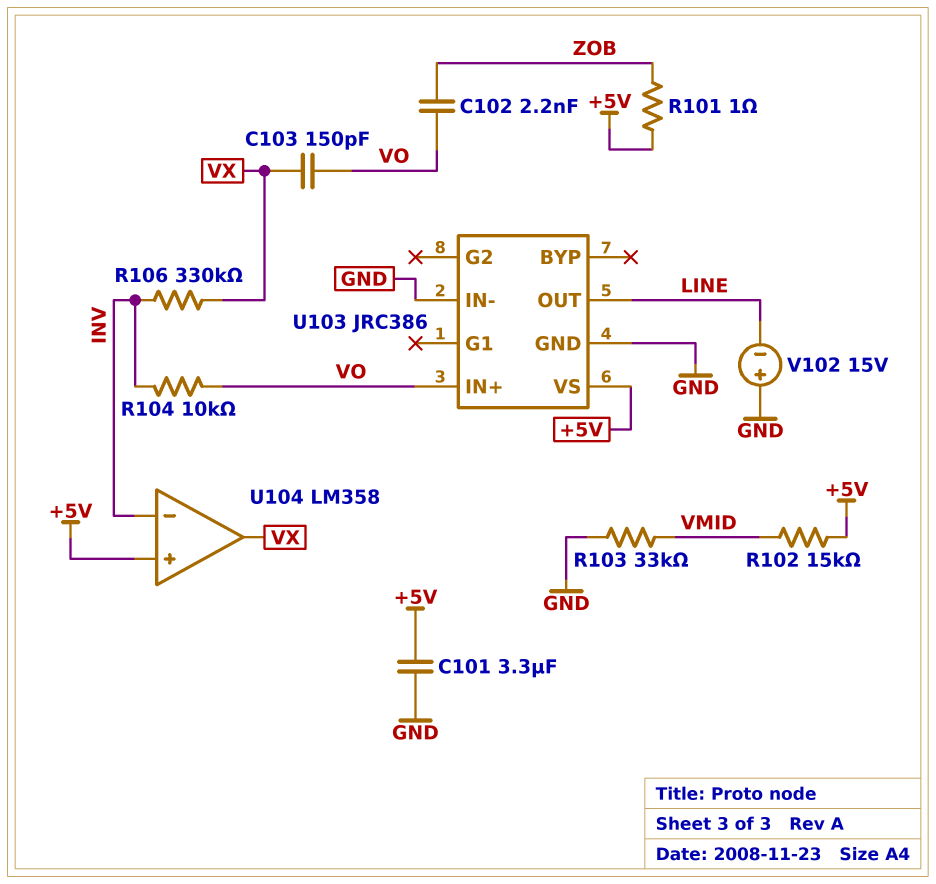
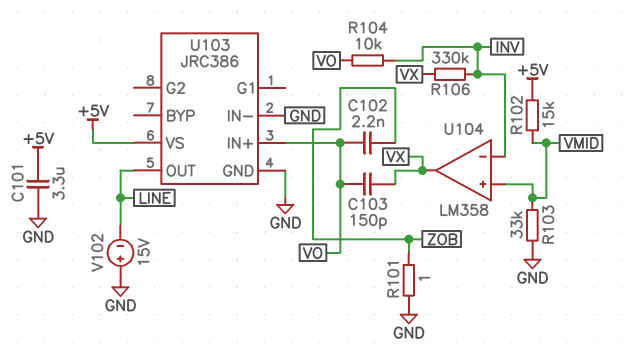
R101: 1 (+5V, ZOB) -> 1 (GND, ZOB)
U104 pin in+: +5V -> VMID

